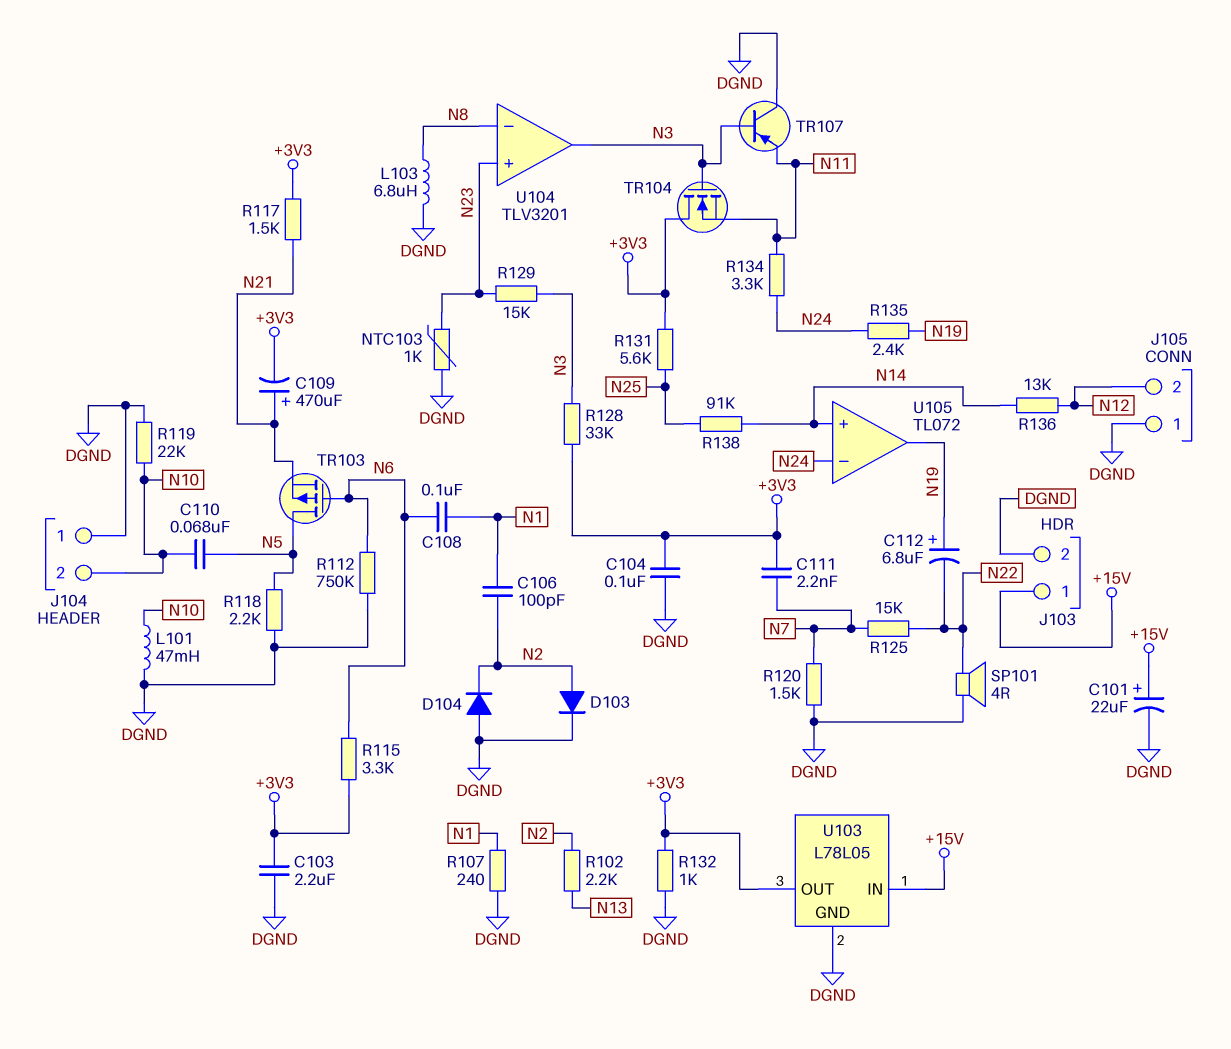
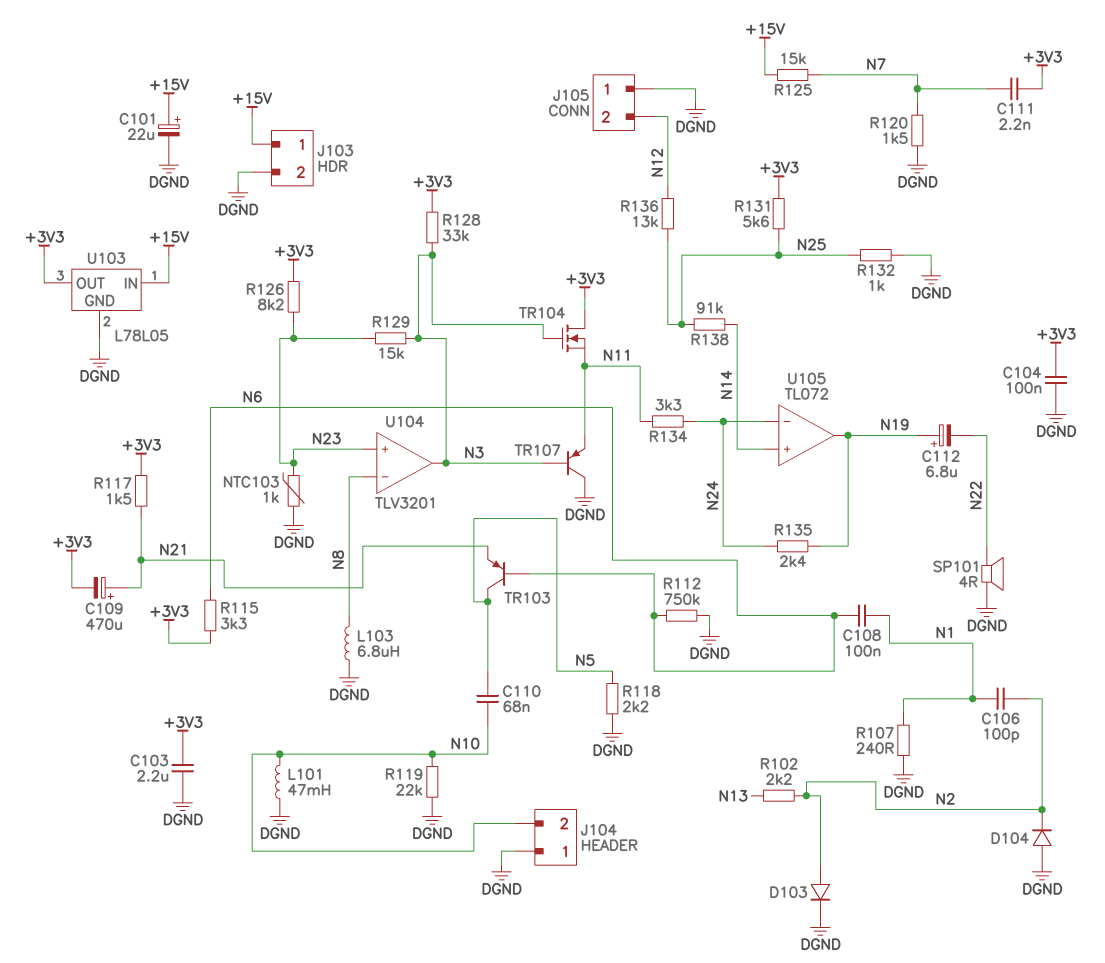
R125: 15k (N7, N22) -> 15k (+15V, N7)
R126: none -> 8.2k (+3V3, N23)
R132: 1k (+3V3, DGND) -> 1k (DGND, N25)
R136: 13k (N12, N14) -> 13k (N12, N25)
TR103: PMOS (G N6, D N5, S N21) -> PNP (B N6, C N5, E N21)

